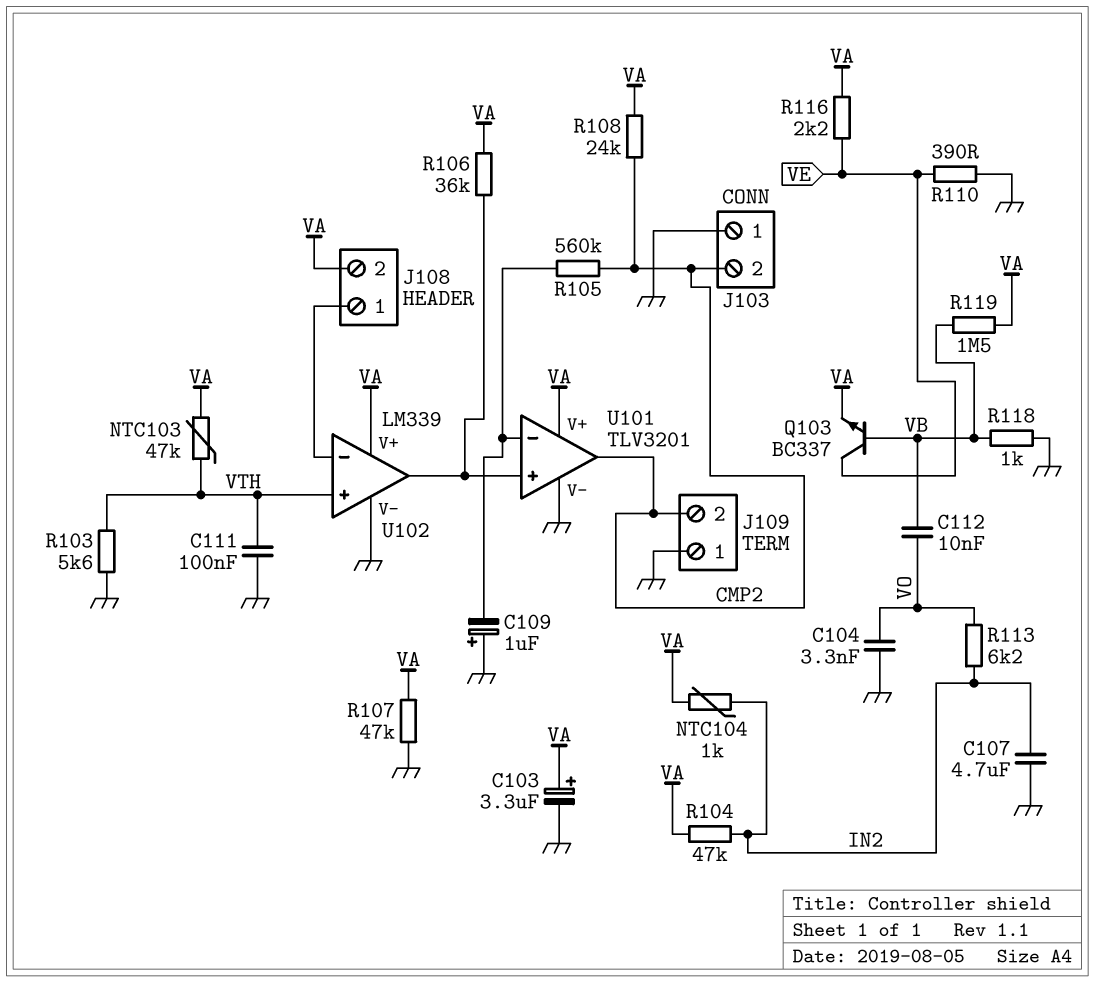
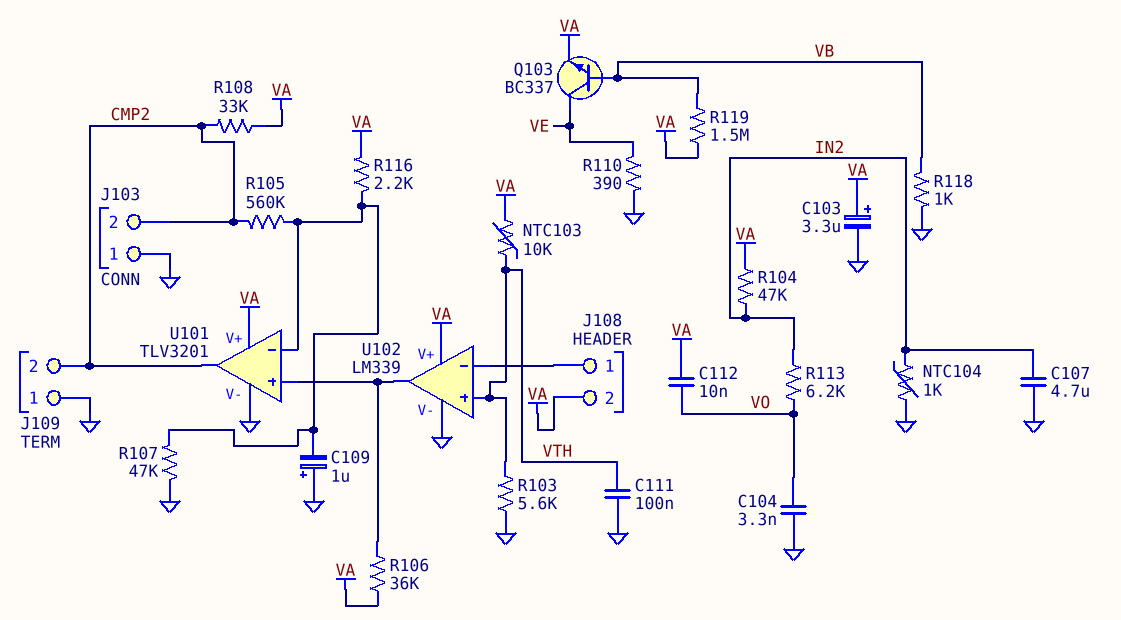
C112: 10nF (VB, VO) -> 10nF (VA, VO)
NTC103: 47k (VA, VTH) -> 10k (VA, VTH)
NTC104: 1k (IN2, VA) -> 1k (GND, IN2)
R107: 47k (GND, VA) -> 47k (GND, U101/in-)
R108: 24k (CMP2, VA) -> 33k (CMP2, VA)
R116: 2.2k (VA, VE) -> 2.2k (U101/in-, VA)

